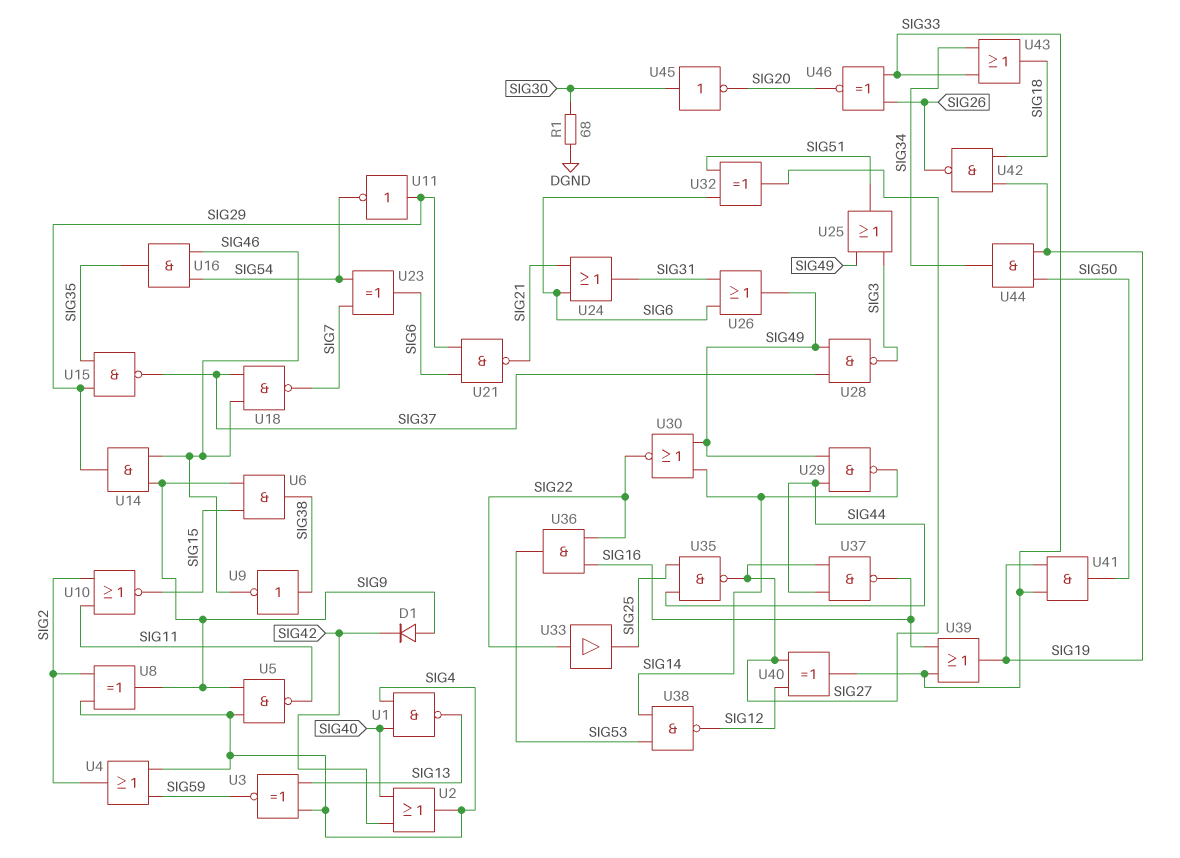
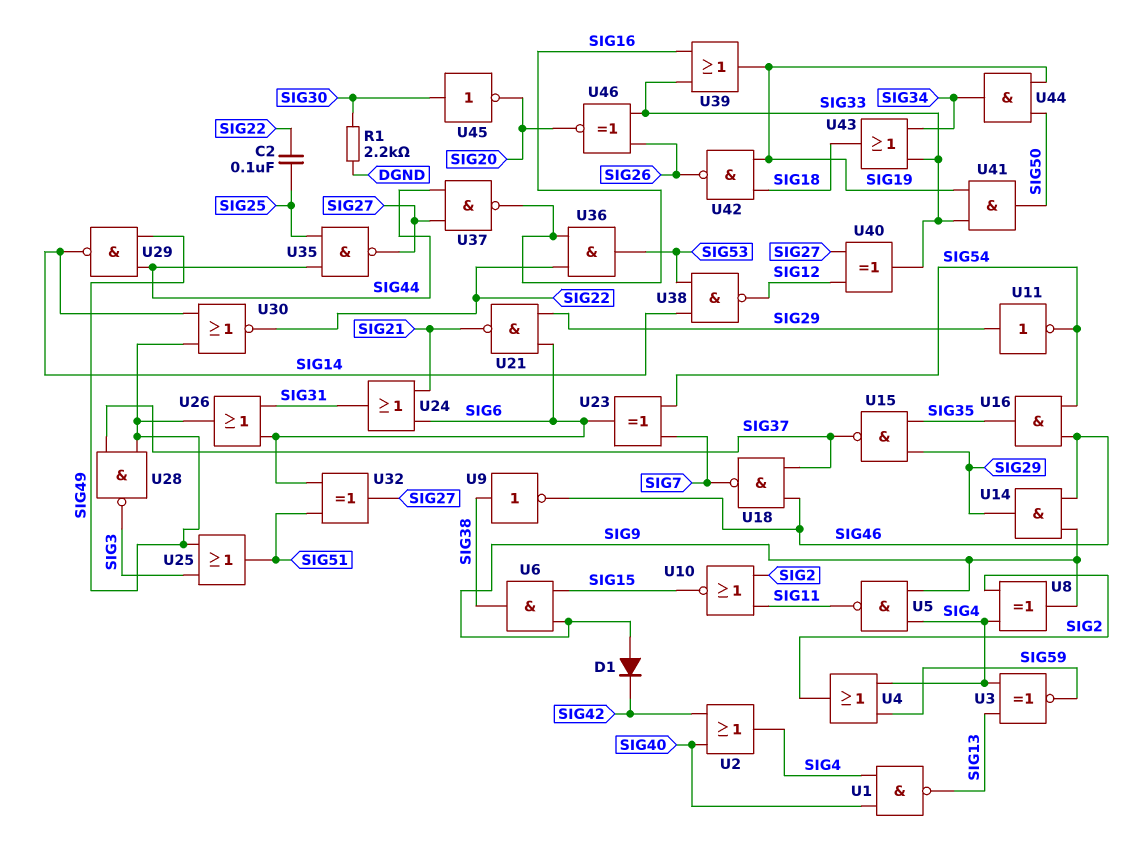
C2: none -> 100nF (SIG22, SIG25)
R1: 68 (DGND, SIG30) -> 2.2k (DGND, SIG30)
U33: buffer (in SIG22, out SIG25) -> none

